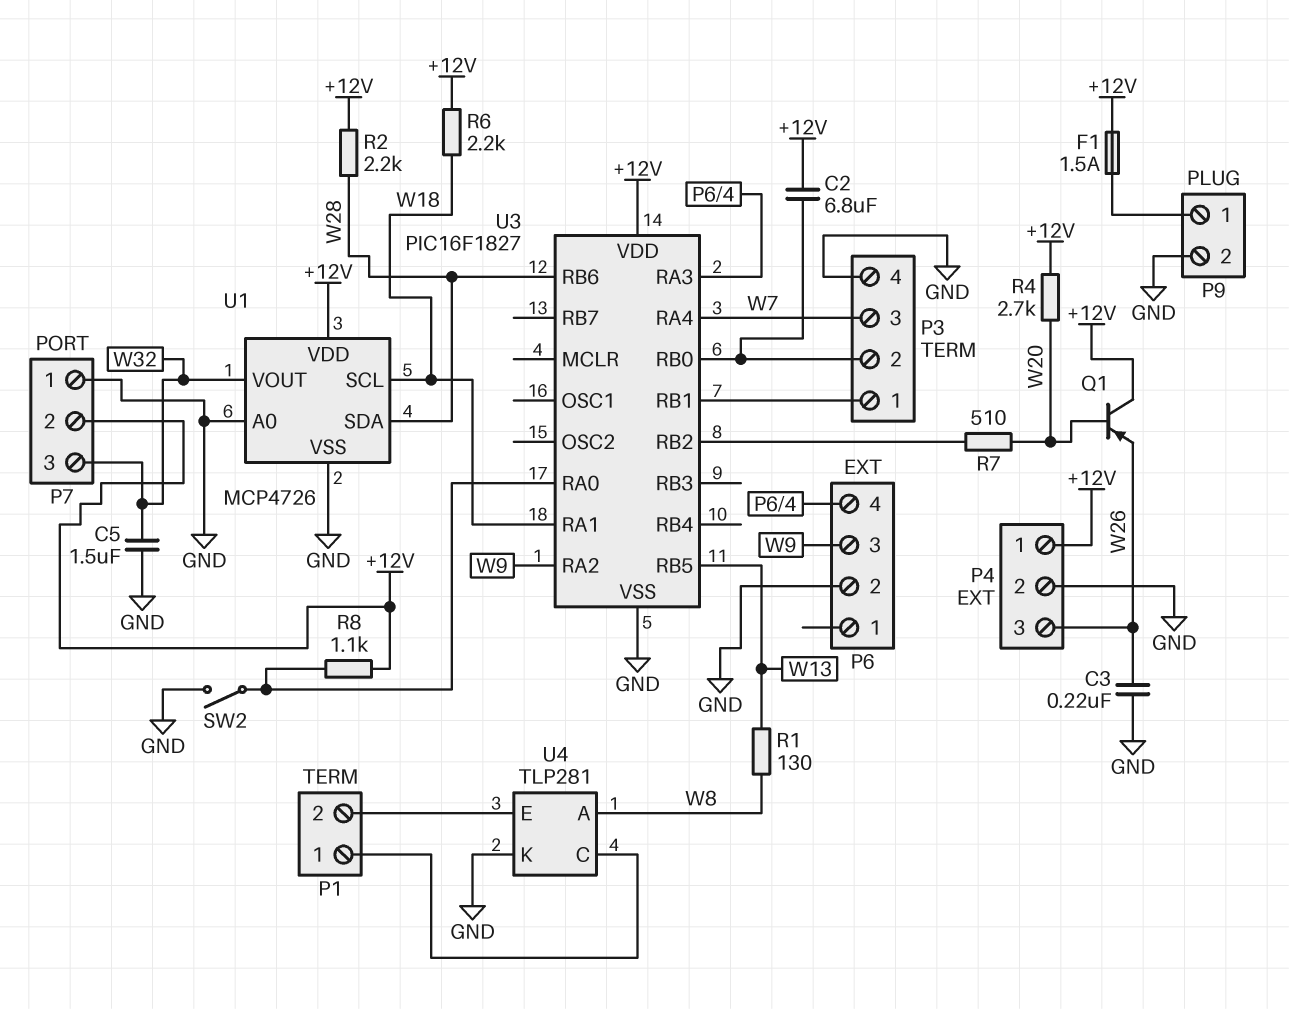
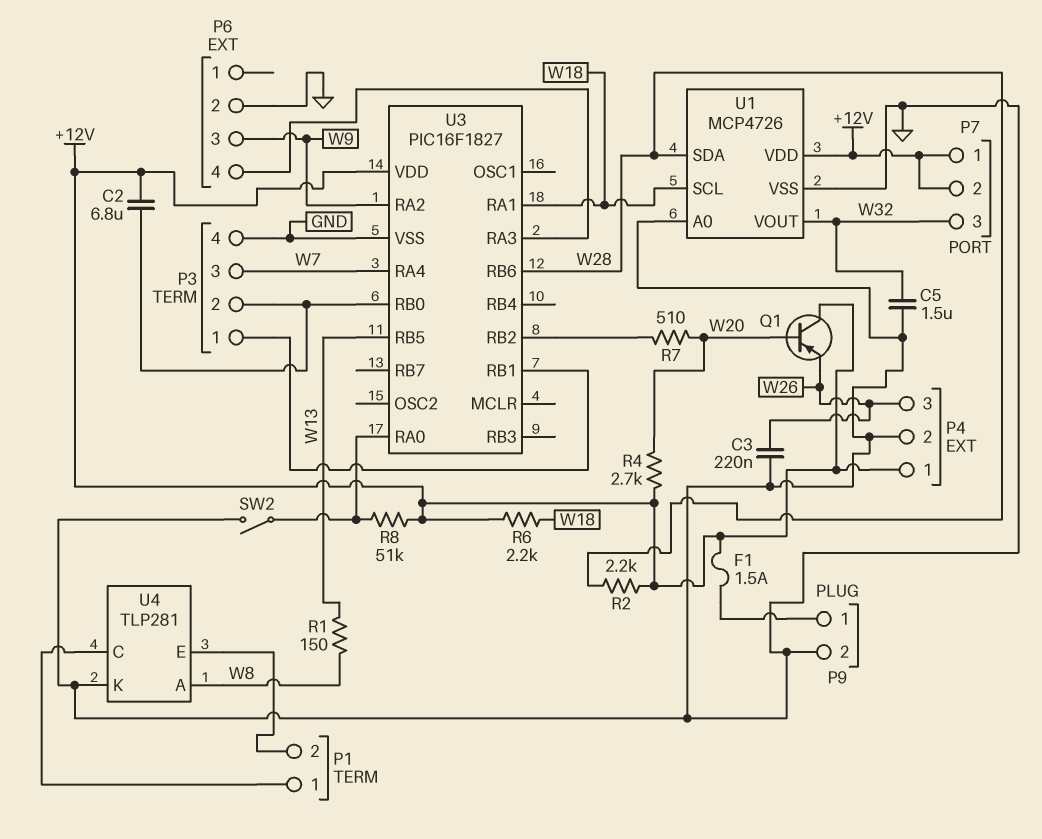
P7 pin 1: GND -> +12V
R1: 130 (W8, W13) -> 150 (W8, W13)
R8: 1.1k (+12V, U3/RA0) -> 51k (+12V, U3/RA0)

